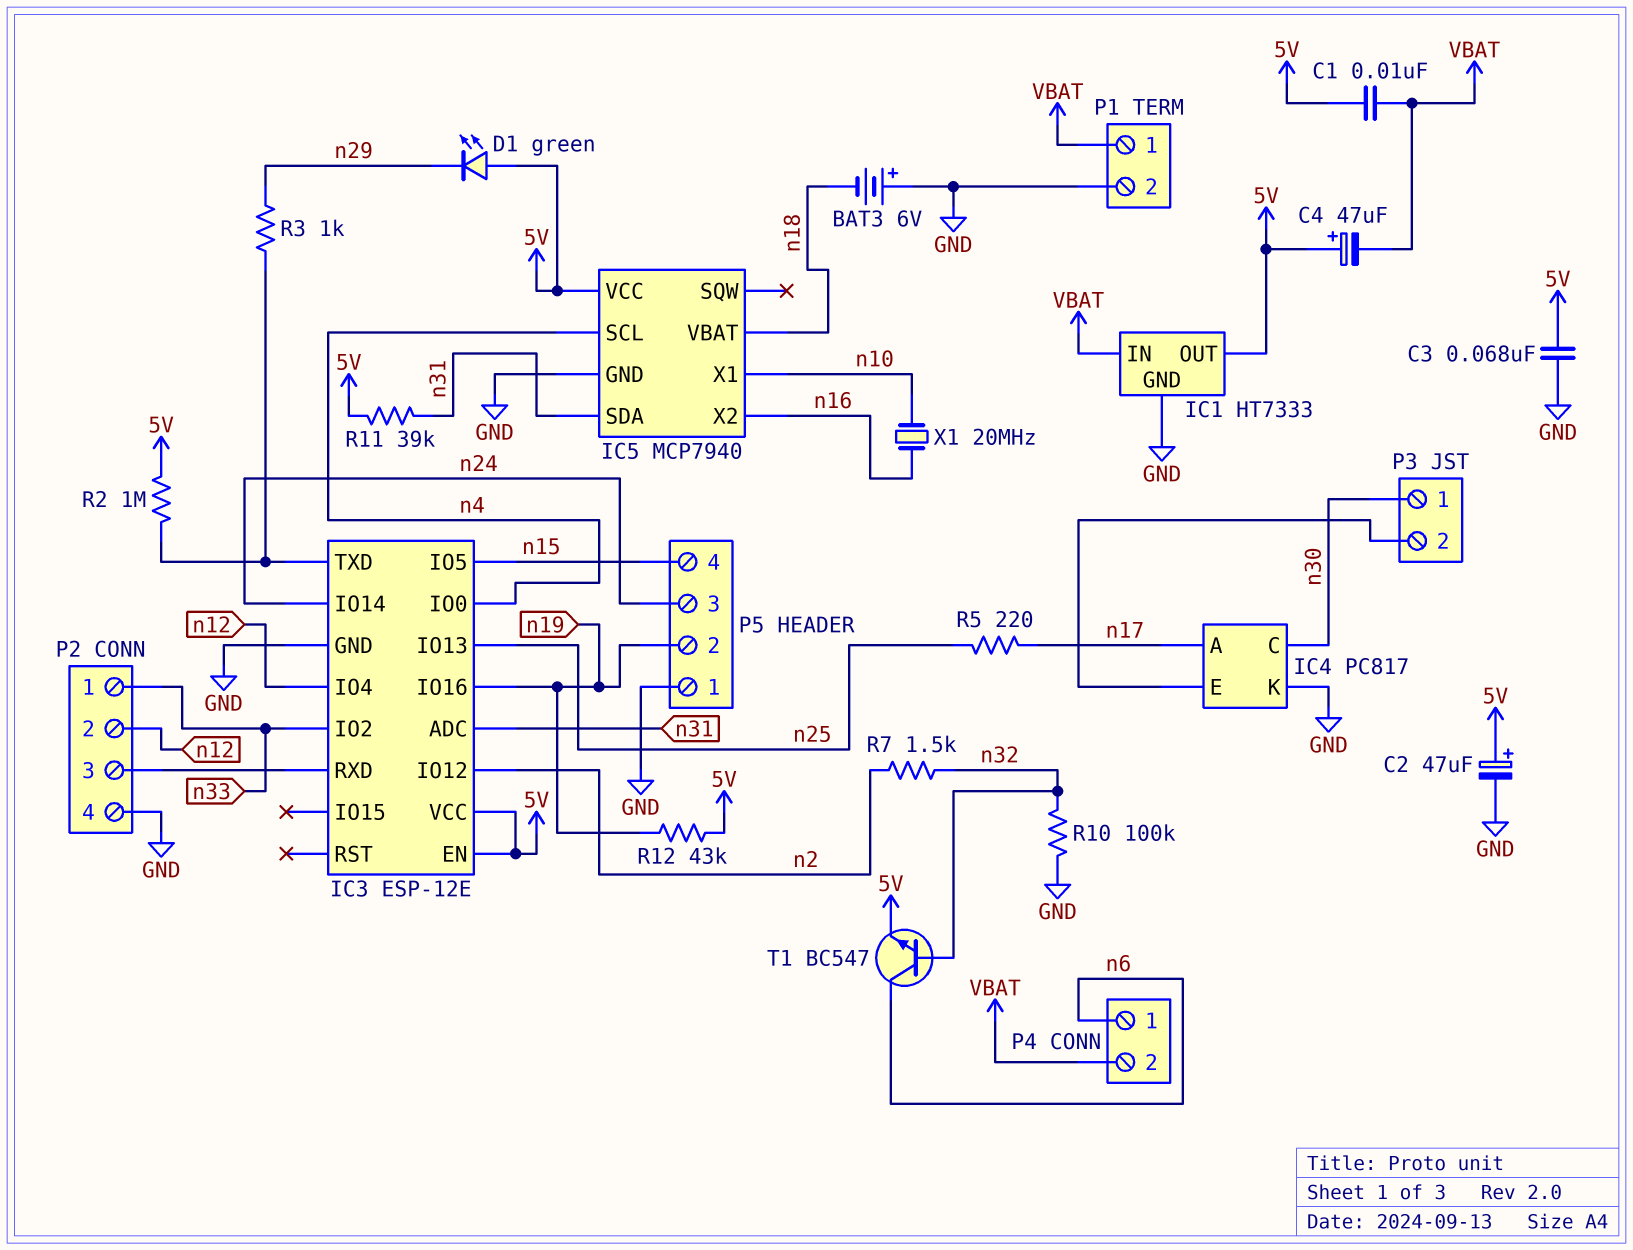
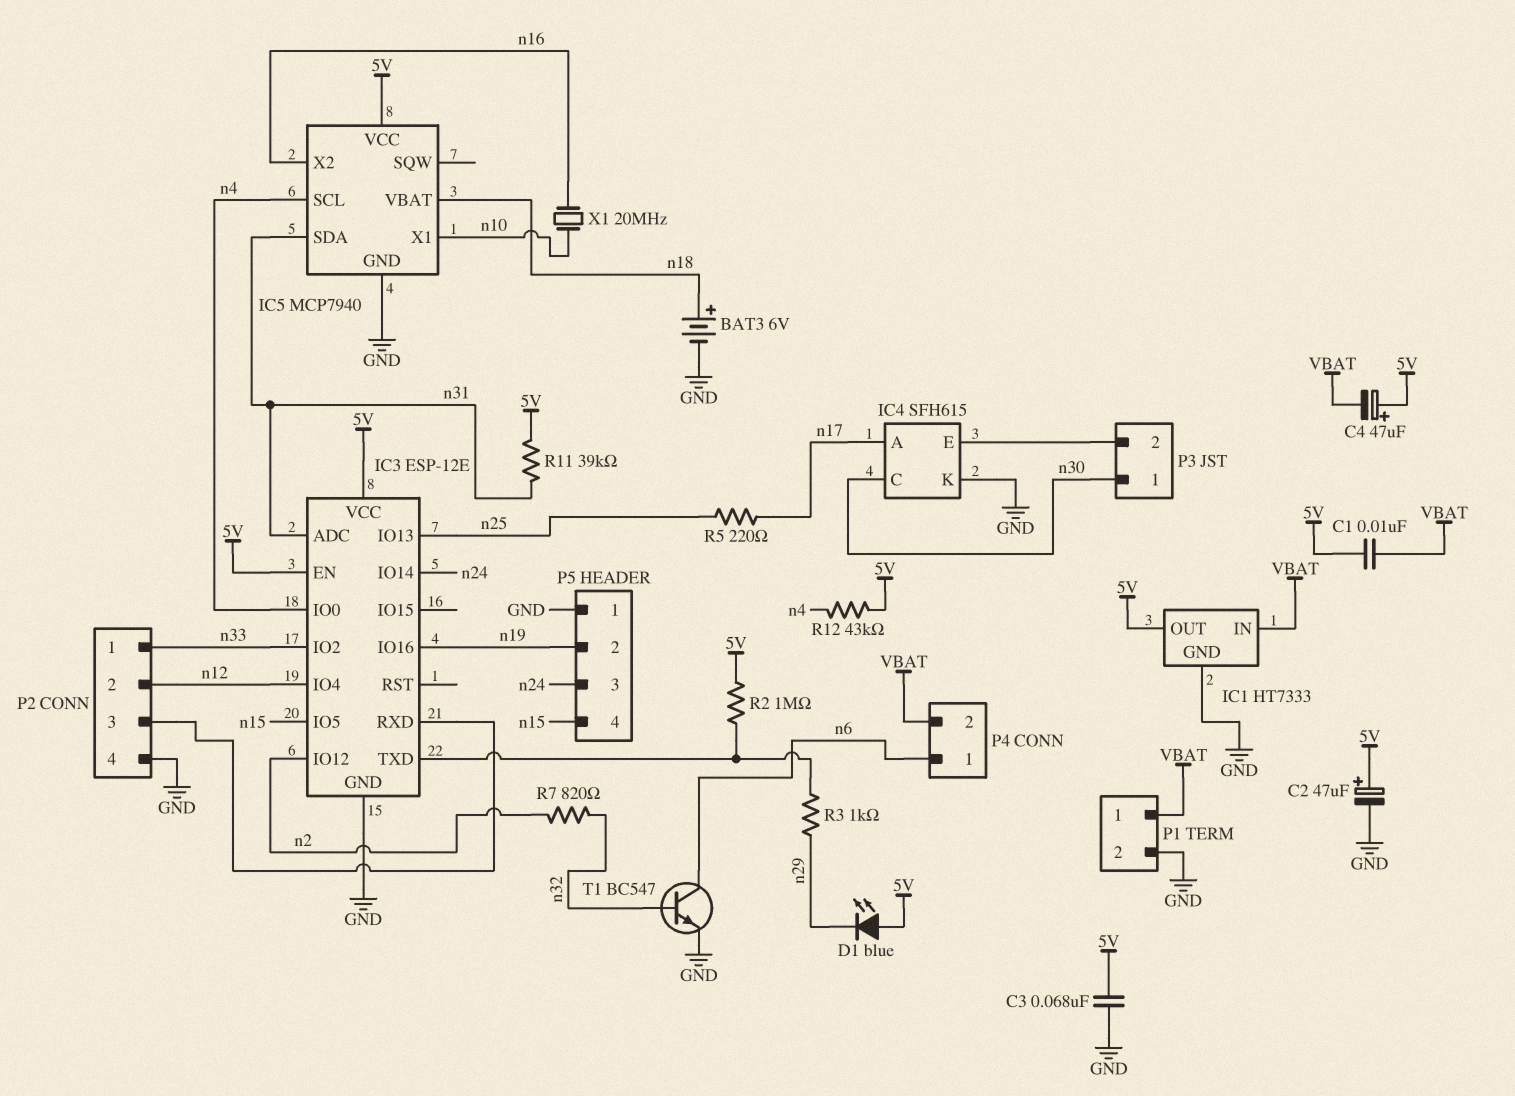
BAT3: 6V (plus GND, minus n18) -> 6V (plus n18, minus GND)
D1: LED green (A 5V, K n29) -> LED blue (A 5V, K n29)
IC4: PC817 -> SFH615
R7: 1.5k (n2, n32) -> 820 (n2, n32)
R10: 100k (GND, n32) -> none
R12: 43k (5V, n19) -> 43k (5V, n4)
T1: NPN BC547 (B n32, C n6, E 5V) -> NPN BC547 (B n32, C n6, E GND)

